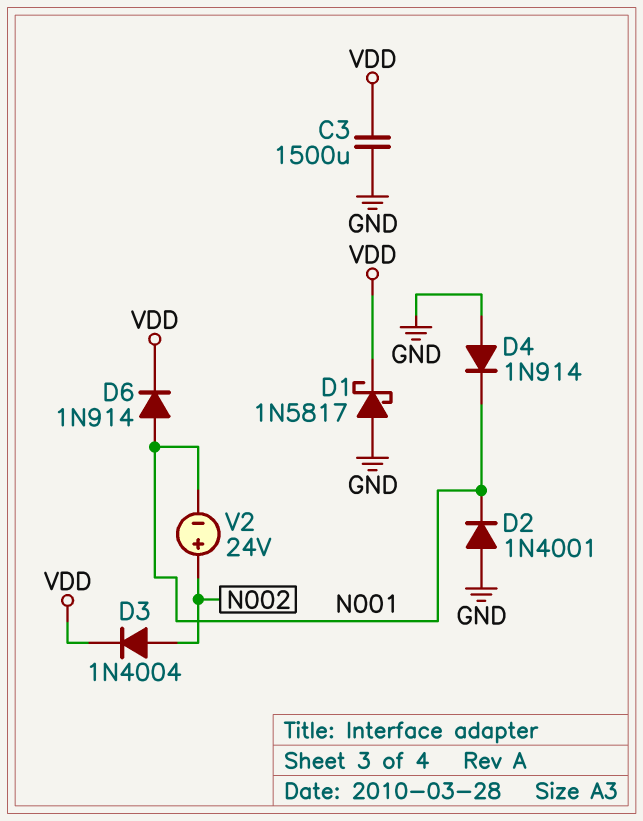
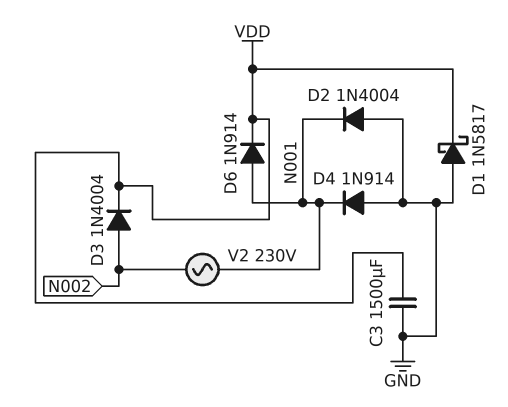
D2: diode 1N4001 (A GND, K N001) -> diode 1N4004 (A GND, K N001)
V2: 24V (plus N002, minus N001) -> AC 230V (N001, N002)

